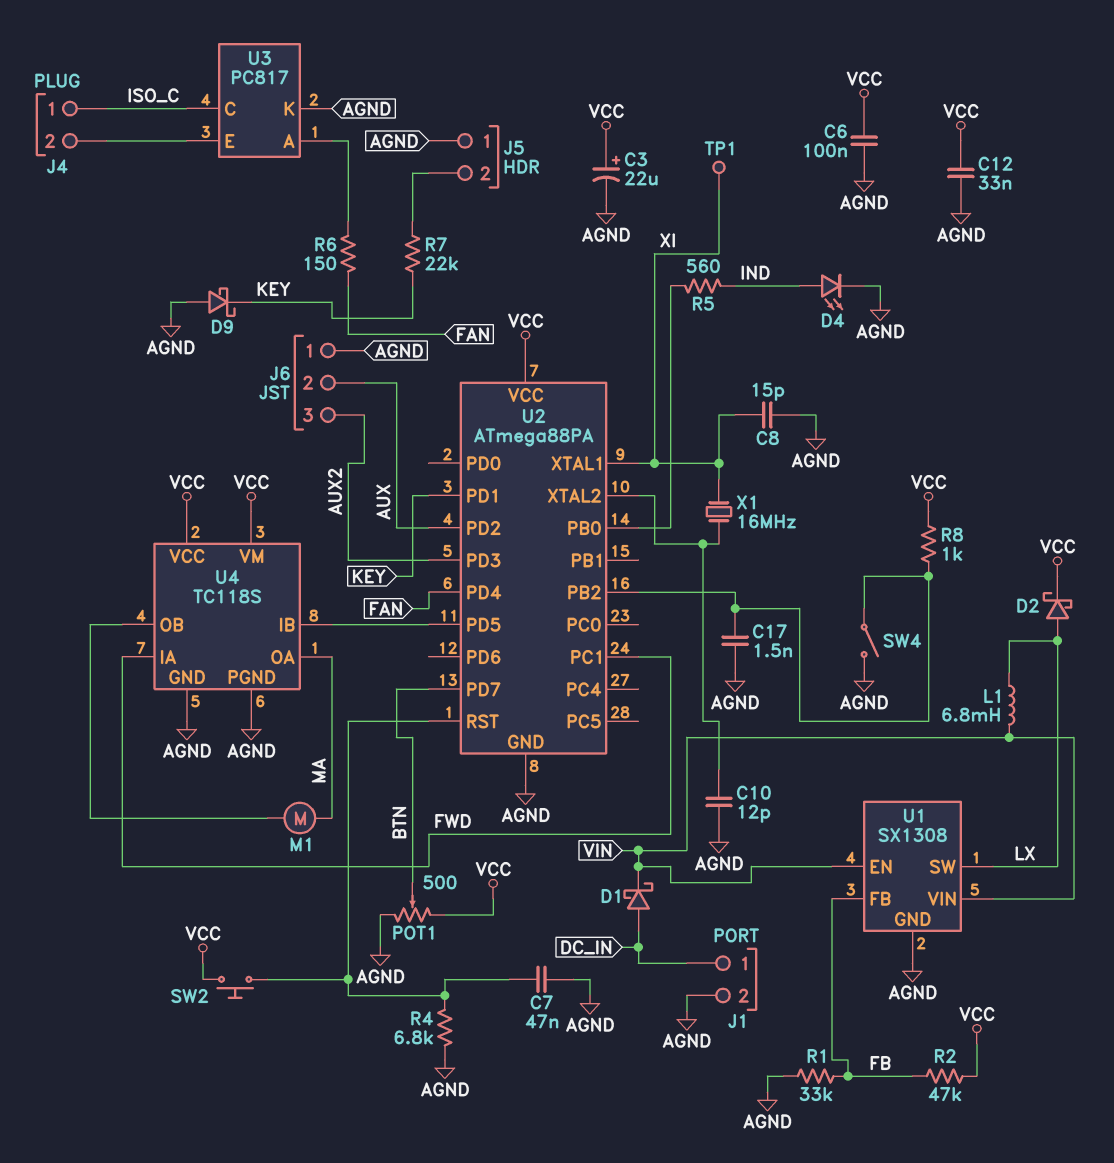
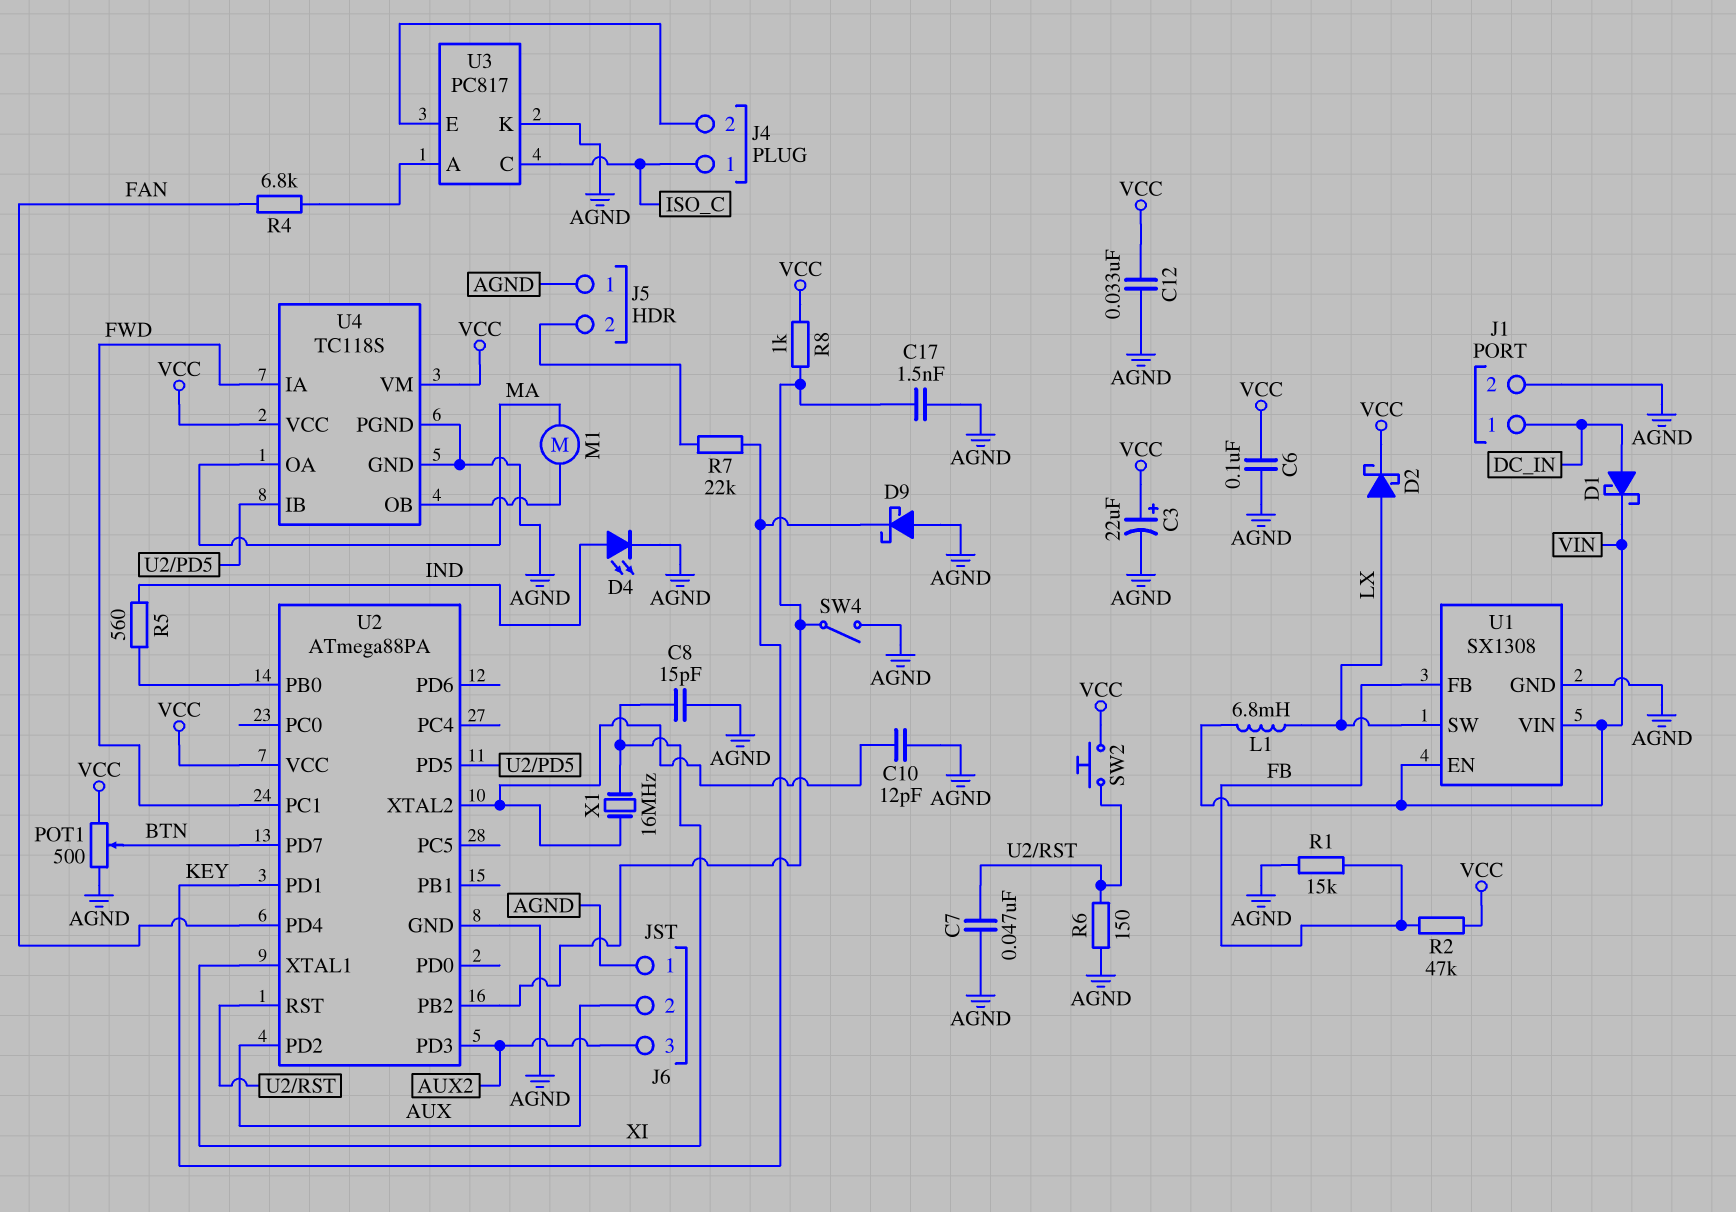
R1: 33k (AGND, FB) -> 15k (AGND, FB)
R4: 6.8k (AGND, U2/RST) -> 6.8k (FAN, U3/A)
R6: 150 (FAN, U3/A) -> 150 (AGND, U2/RST)
TP1: test point (XI) -> none

